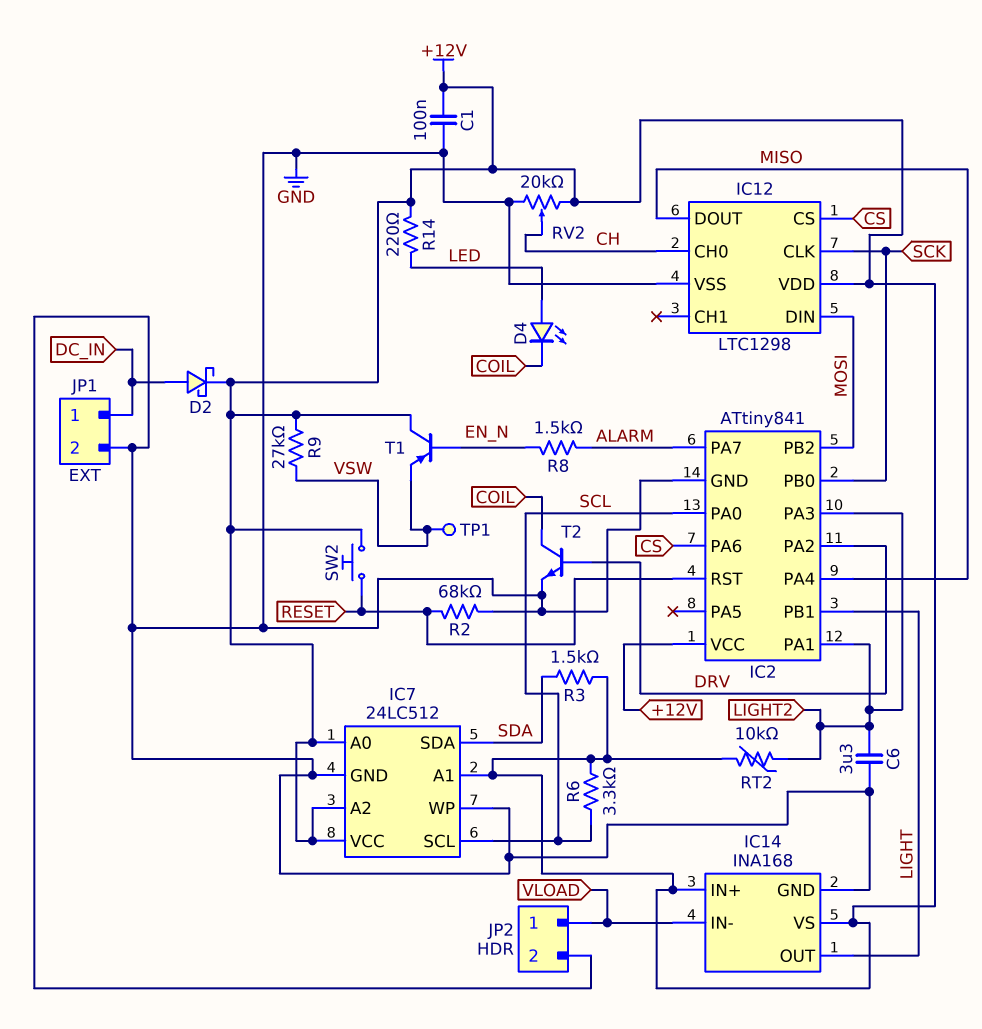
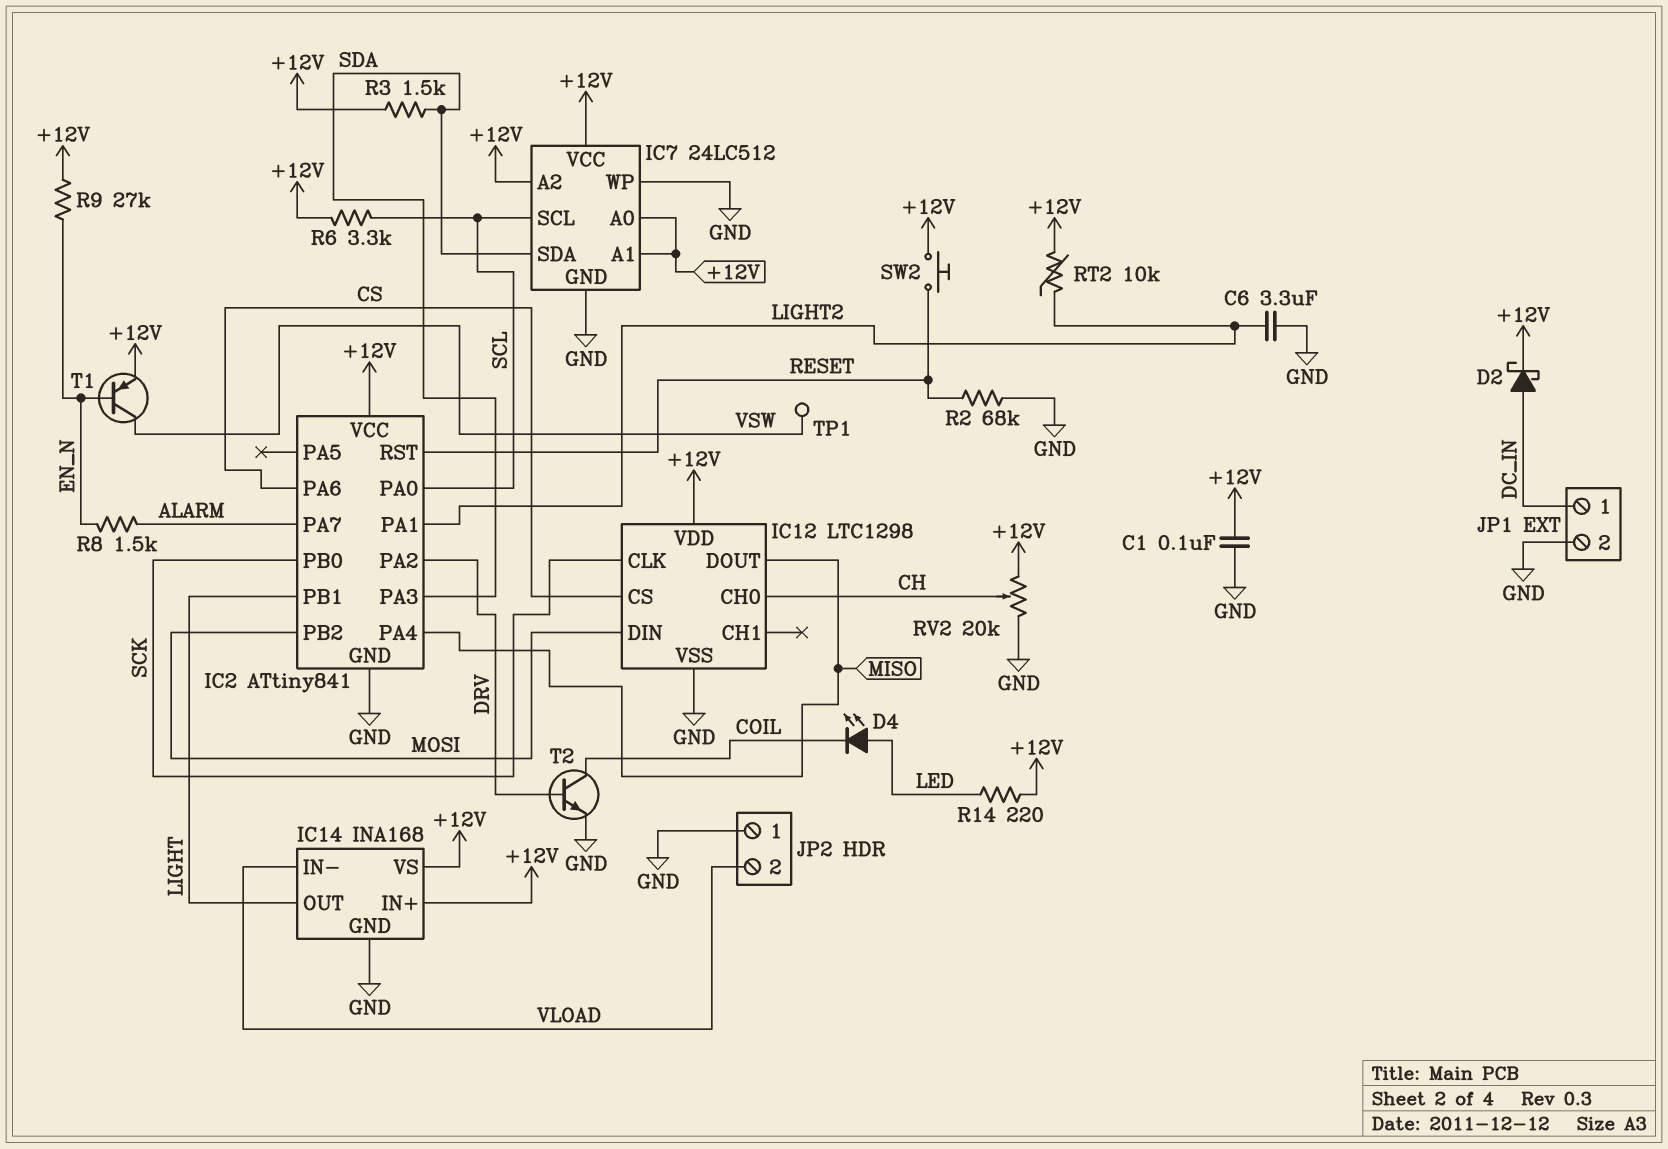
IC2 pin PA3: LIGHT2 -> SDA
JP2 pin 1: VLOAD -> GND
JP2 pin 2: GND -> VLOAD
R9: 27k (+12V, VSW) -> 27k (+12V, EN_N)
T1: PNP (B EN_N, C +12V, E VSW) -> PNP (B EN_N, C VSW, E +12V)

